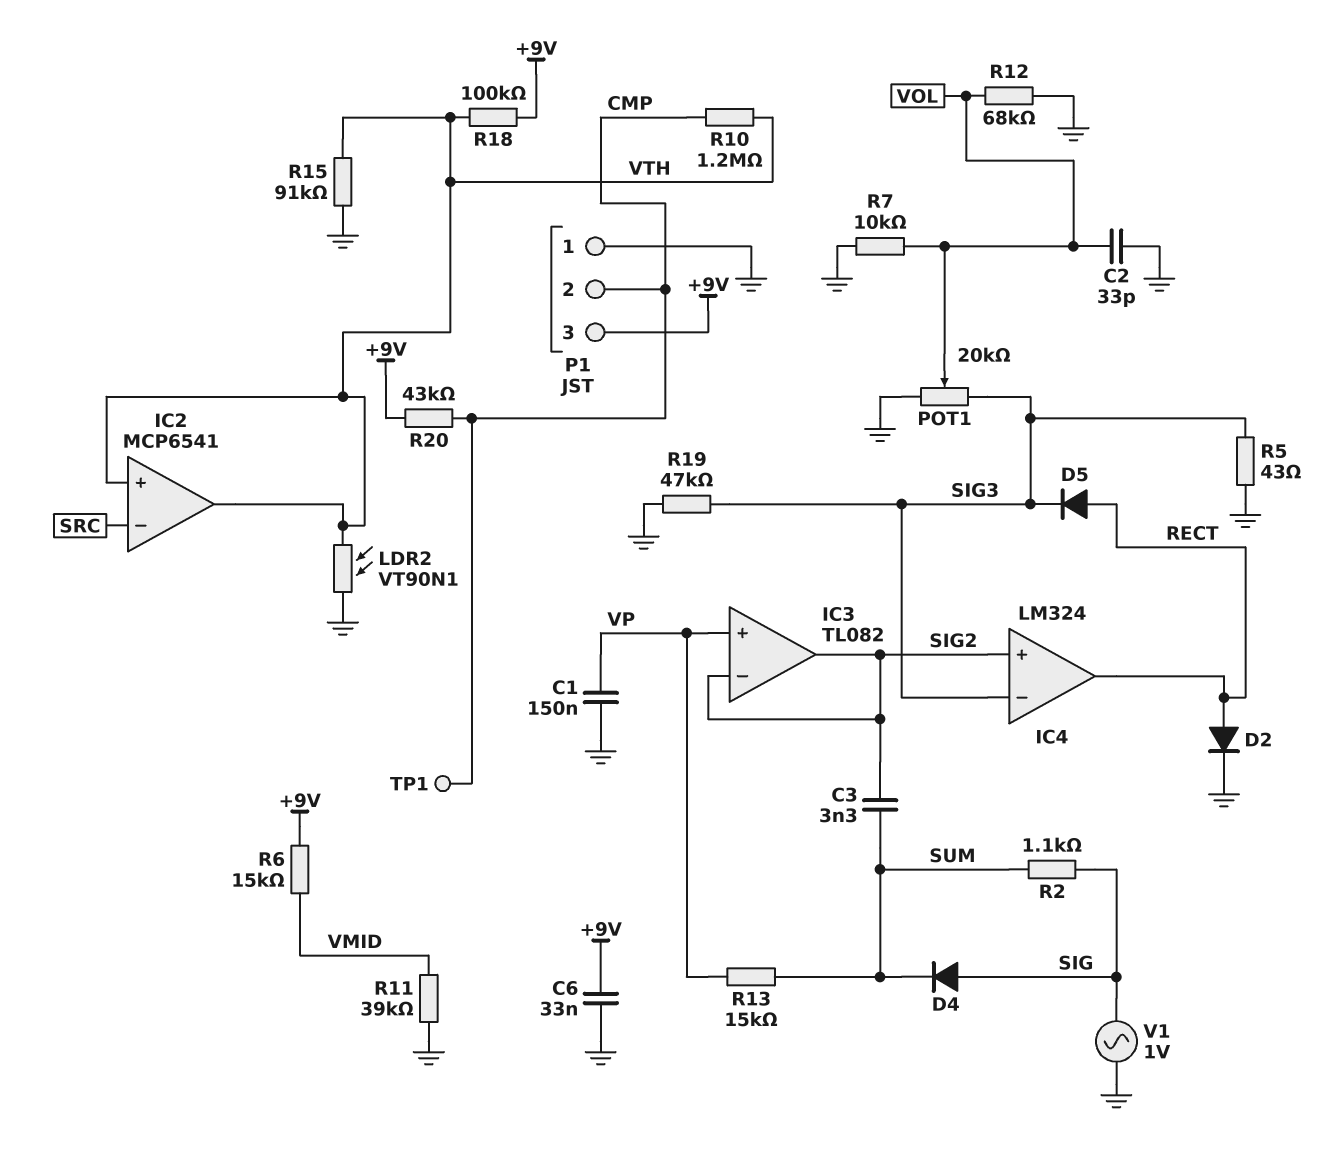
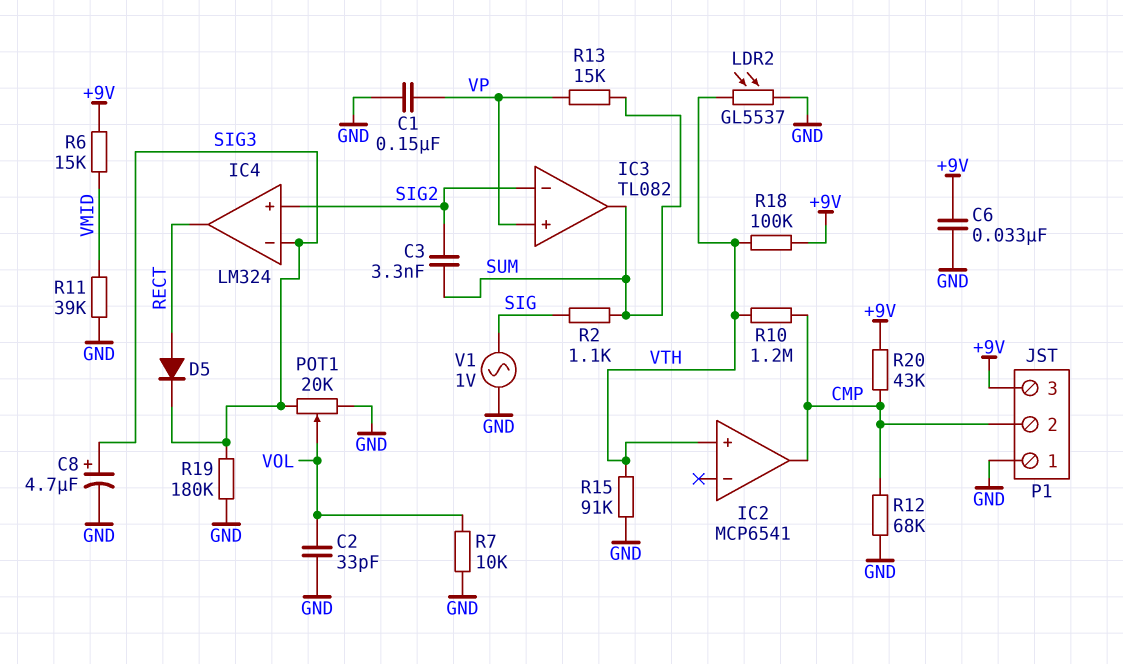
C8: none -> 4.7uF (plus SIG3, minus GND)
D2: diode (A RECT, K GND) -> none
D4: diode (A SIG, K SUM) -> none
IC2 pin in-: SRC -> none
IC2 pin out: VTH -> CMP
IC3 pin out: SIG2 -> SUM
LDR2: VT90N1 (GND, VTH) -> GL5537 (GND, VTH)
R5: 43 (GND, SIG3) -> none
R12: 68k (GND, VOL) -> 68k (CMP, GND)
R19: 47k (GND, SIG3) -> 180k (GND, SIG3)
TP1: test point (CMP) -> none

